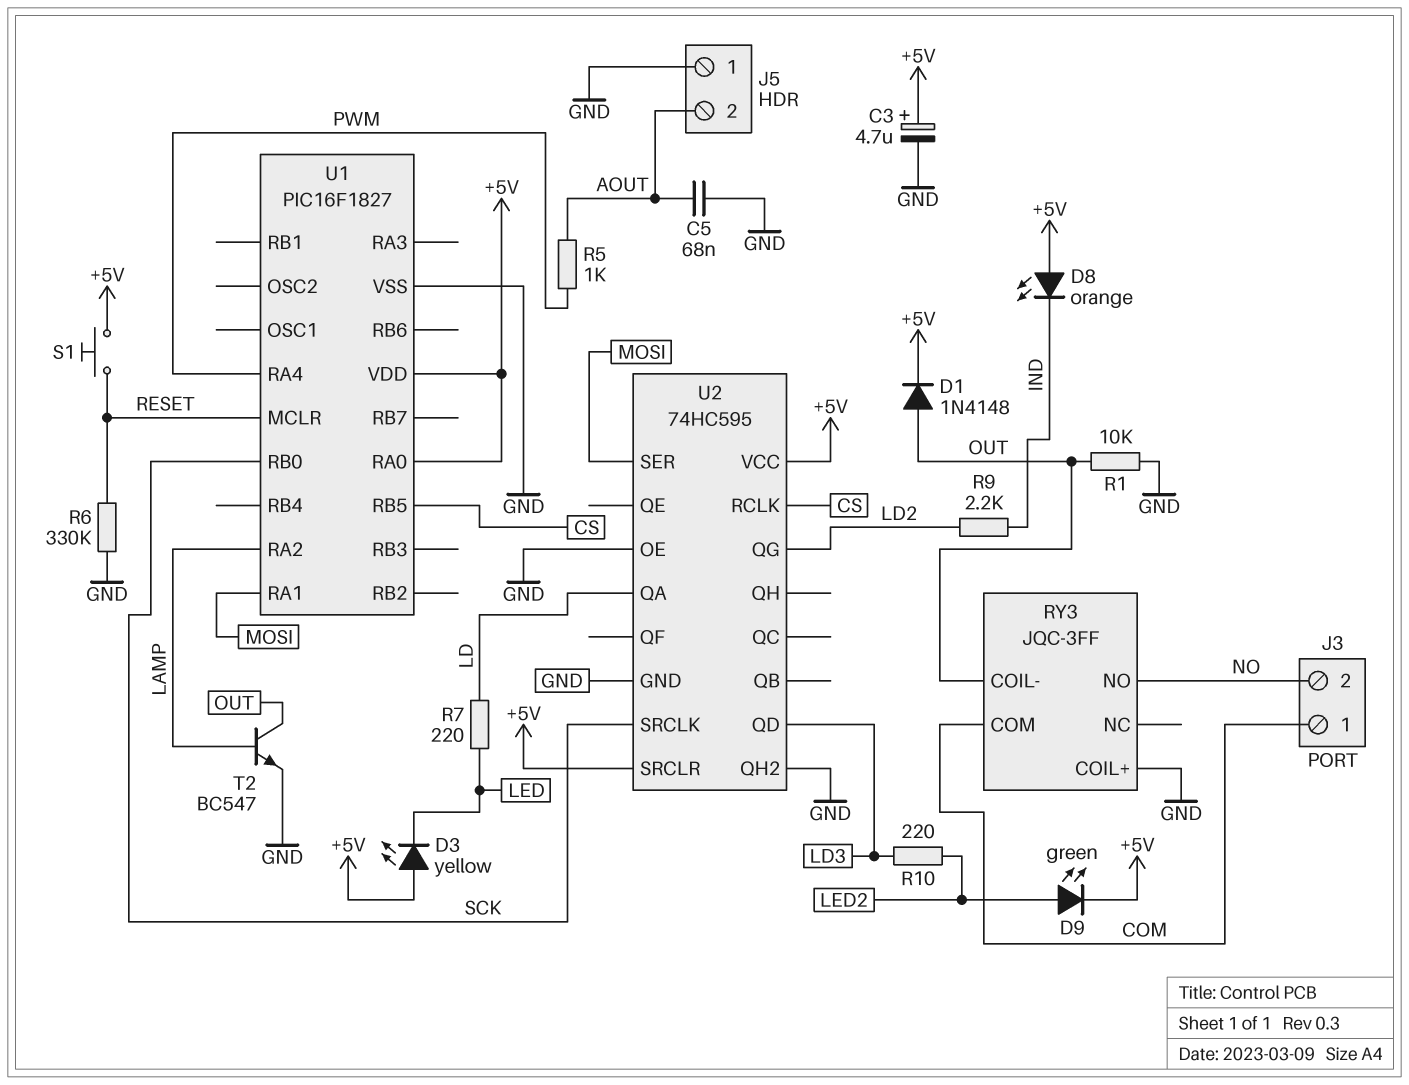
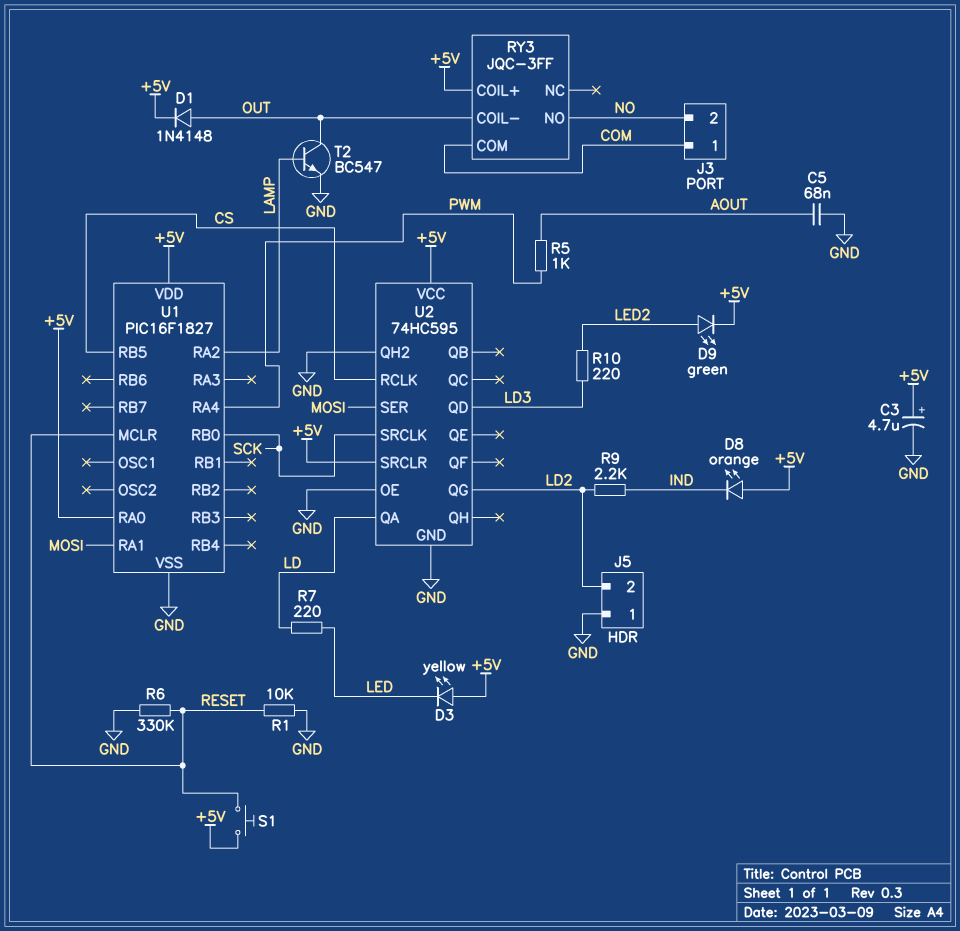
J5 pin 2: AOUT -> LD2
R1: 10k (GND, OUT) -> 10k (GND, RESET)
RY3 pin COIL+: GND -> +5V

